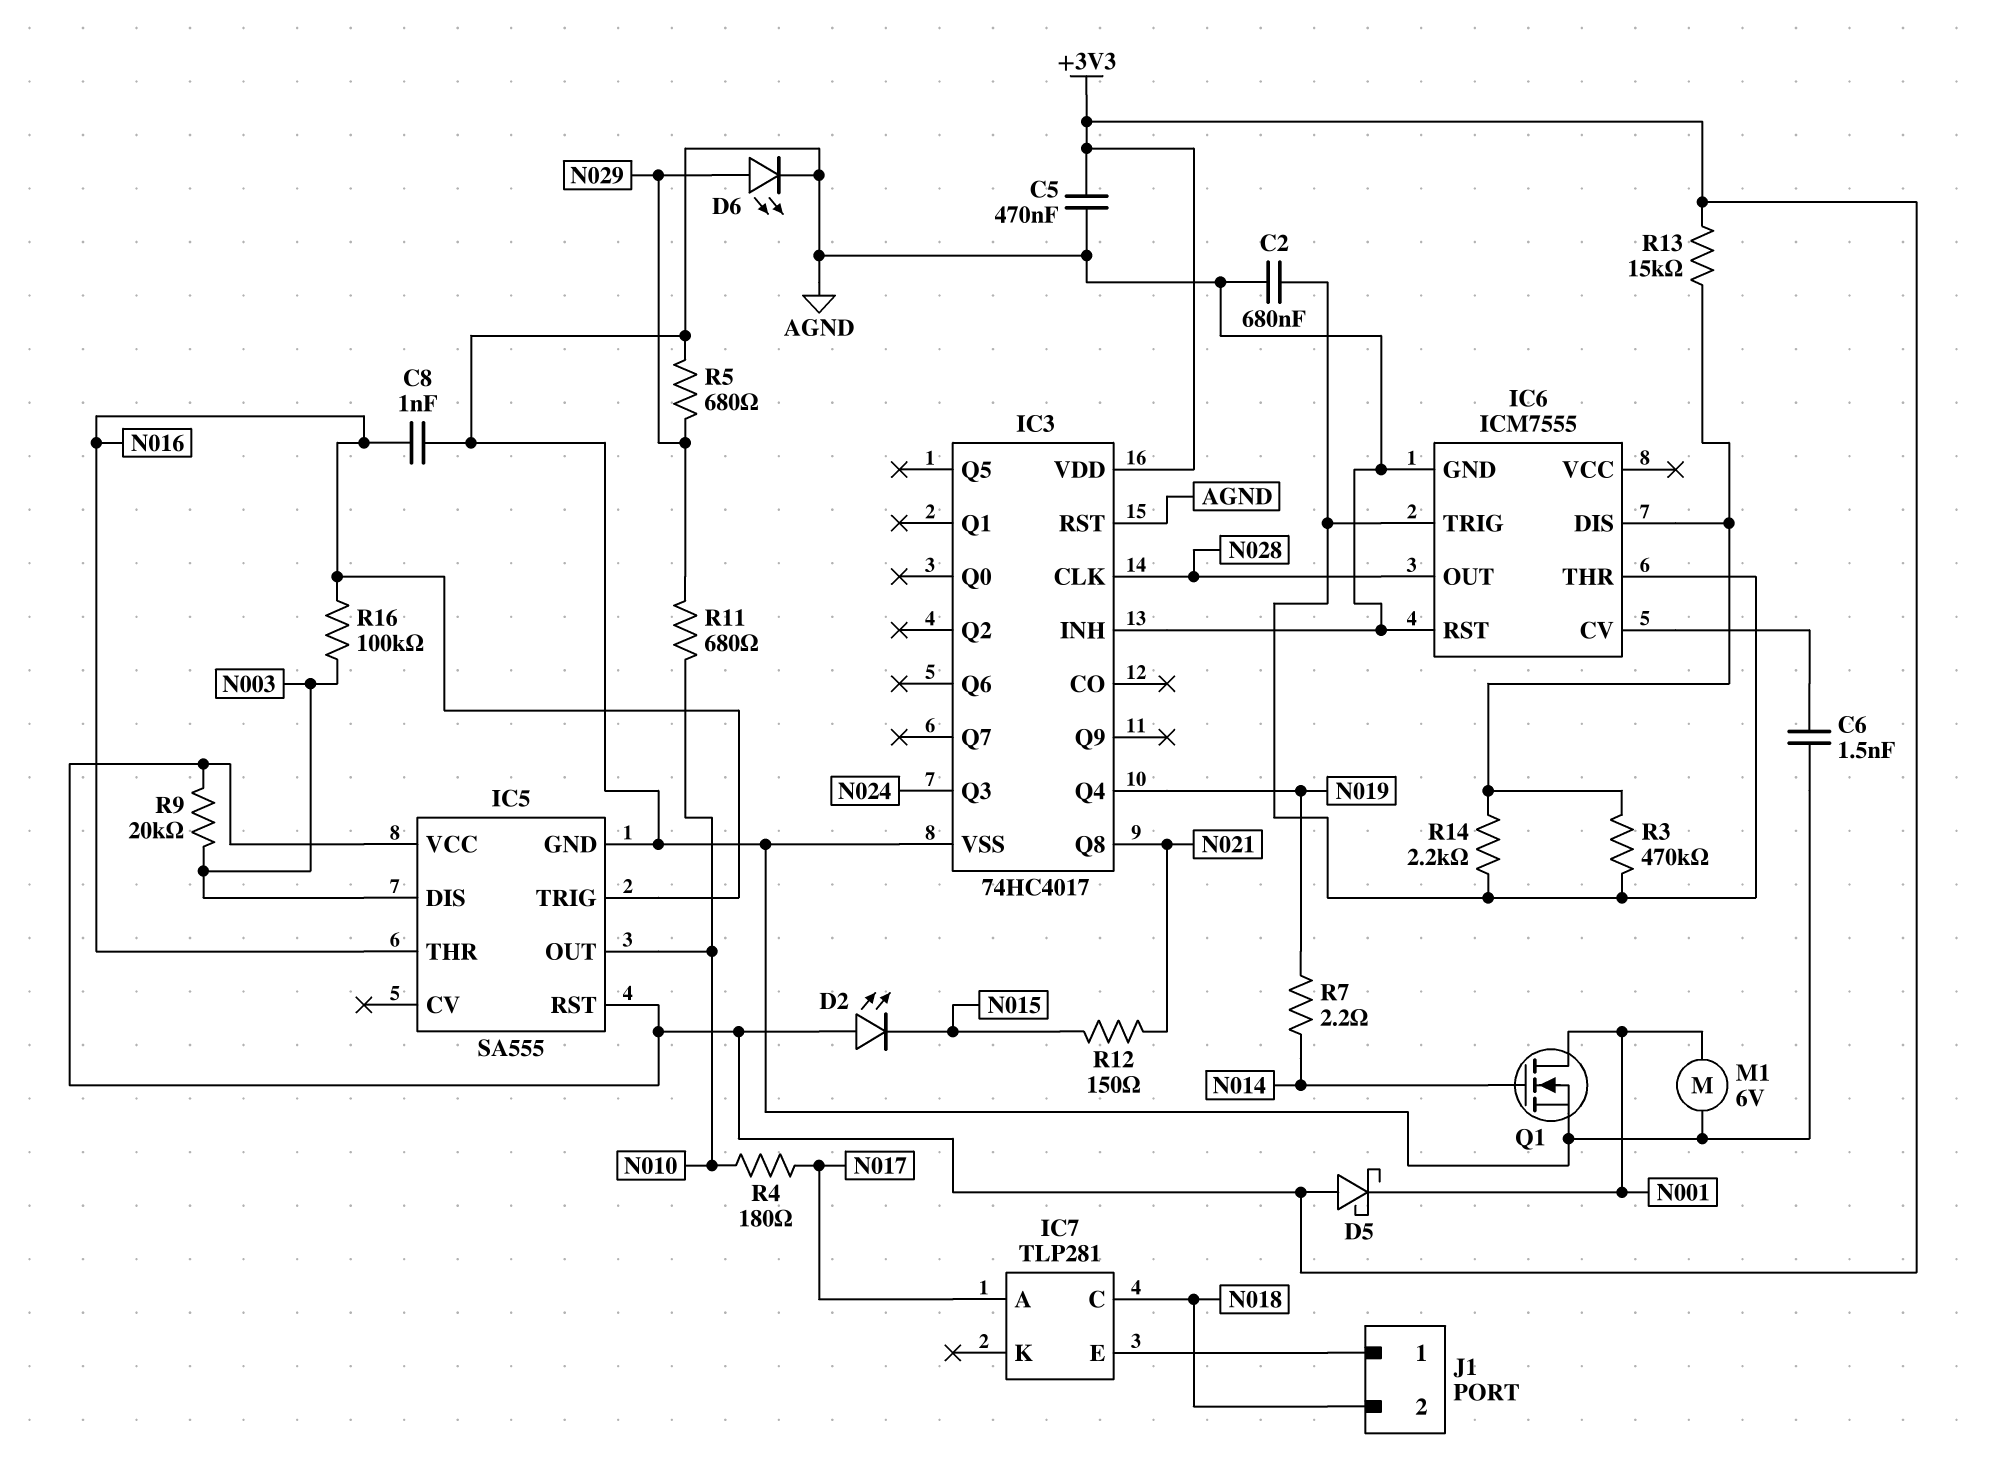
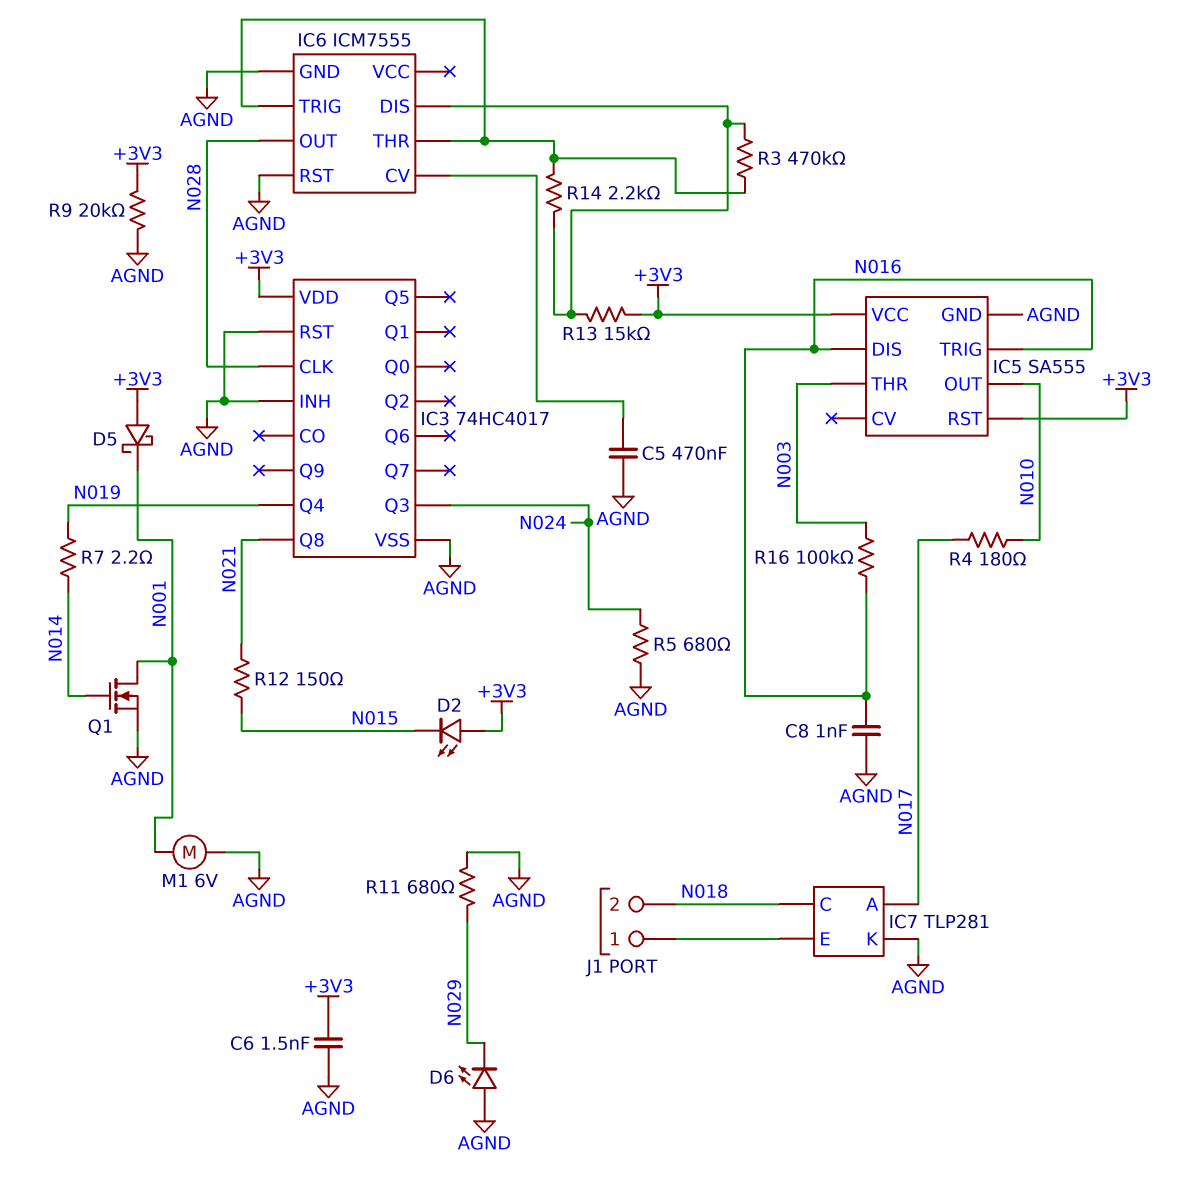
C2: 680nF (AGND, IC6/THR) -> none
C5: 470nF (+3V3, AGND) -> 470nF (AGND, IC6/CV)
C6: 1.5nF (AGND, IC6/CV) -> 1.5nF (+3V3, AGND)
D6: LED (A N029, K AGND) -> LED (A AGND, K N029)
IC5 pin DIS: N003 -> N016
IC5 pin THR: N016 -> N003
IC7 pin K: none -> AGND
R5: 680 (AGND, N029) -> 680 (AGND, N024)
R9: 20k (+3V3, N003) -> 20k (+3V3, AGND)
R11: 680 (N010, N029) -> 680 (AGND, N029)

